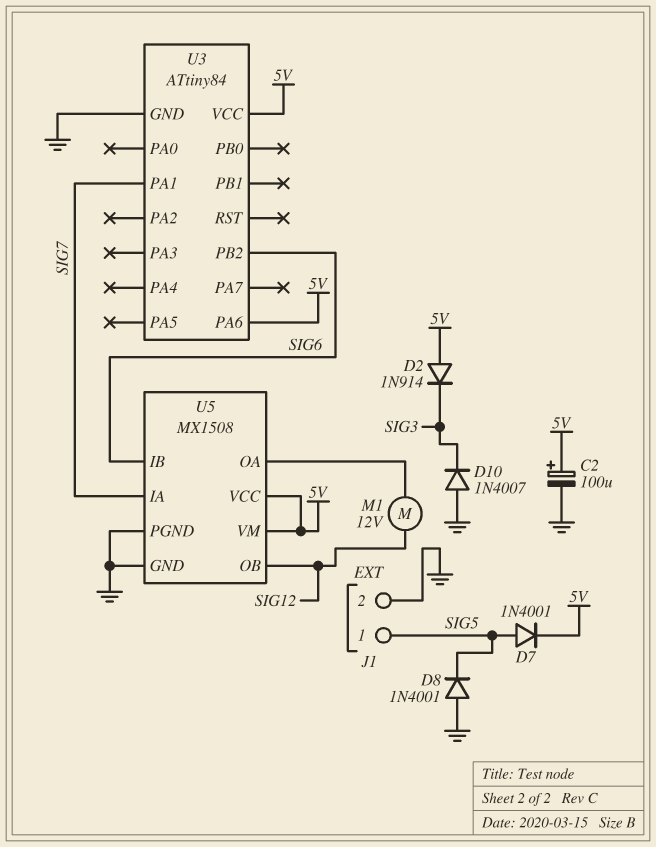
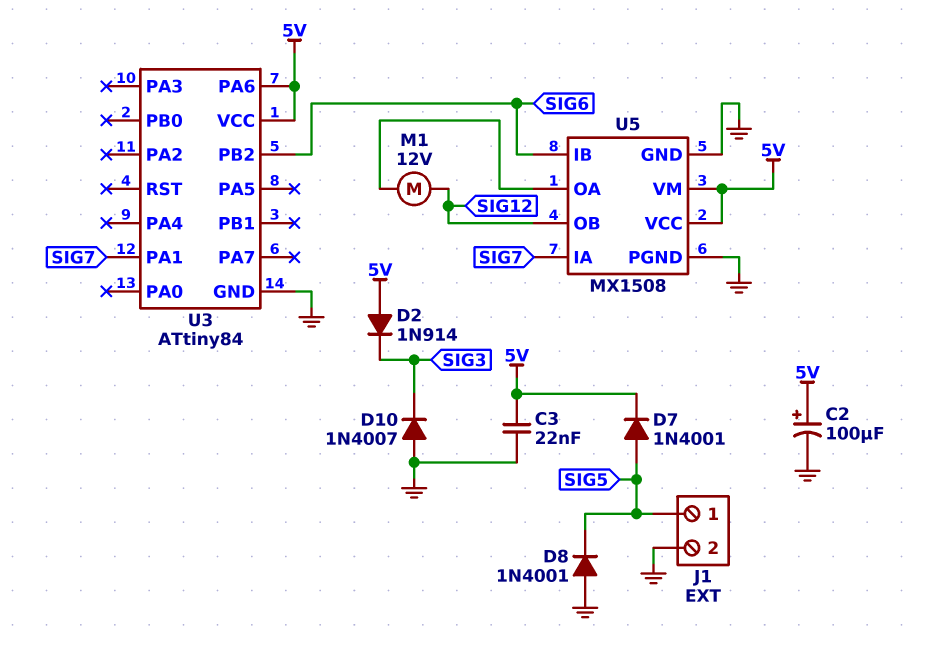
C3: none -> 22nF (5V, GND)

